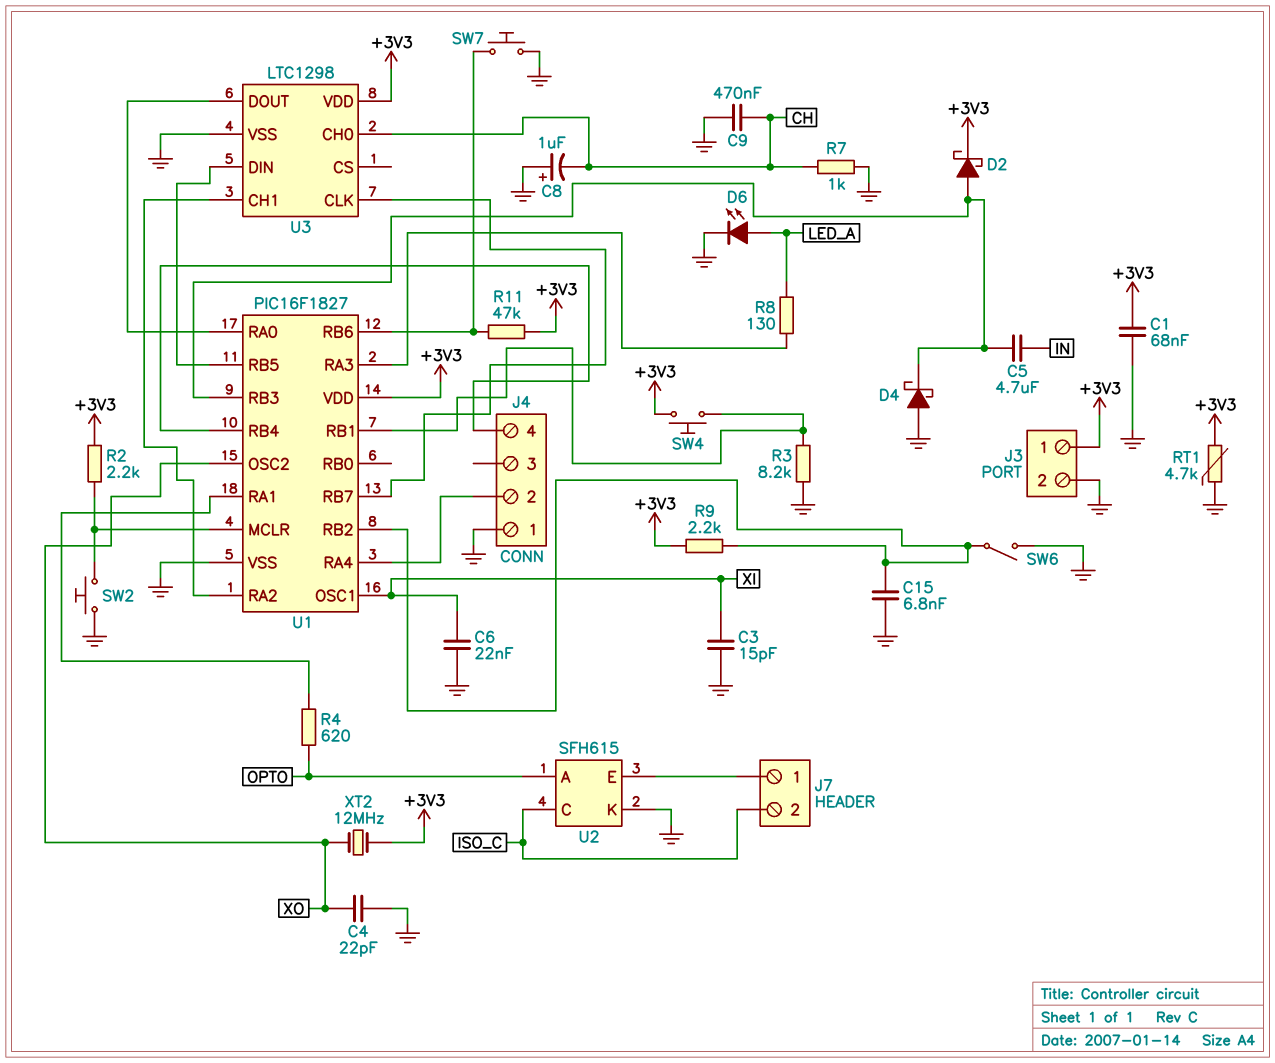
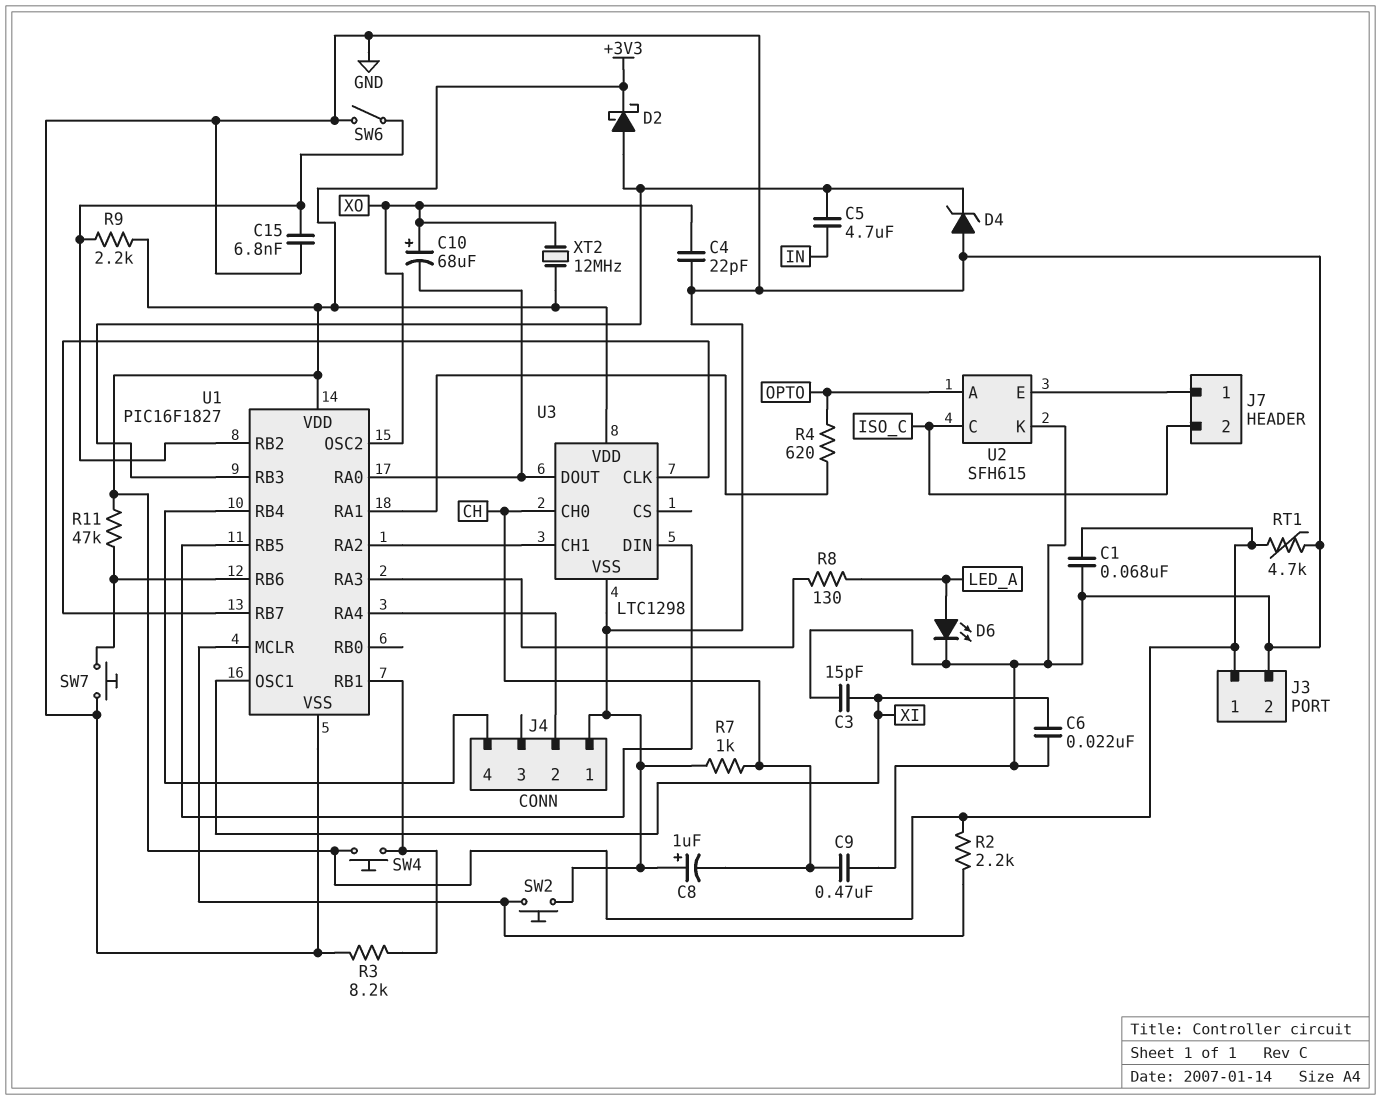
C10: none -> 68uF (plus XO, minus U1/RA0)
D4: schottky (A GND, K U1/RB3) -> zener (A GND, K U1/RB3)

